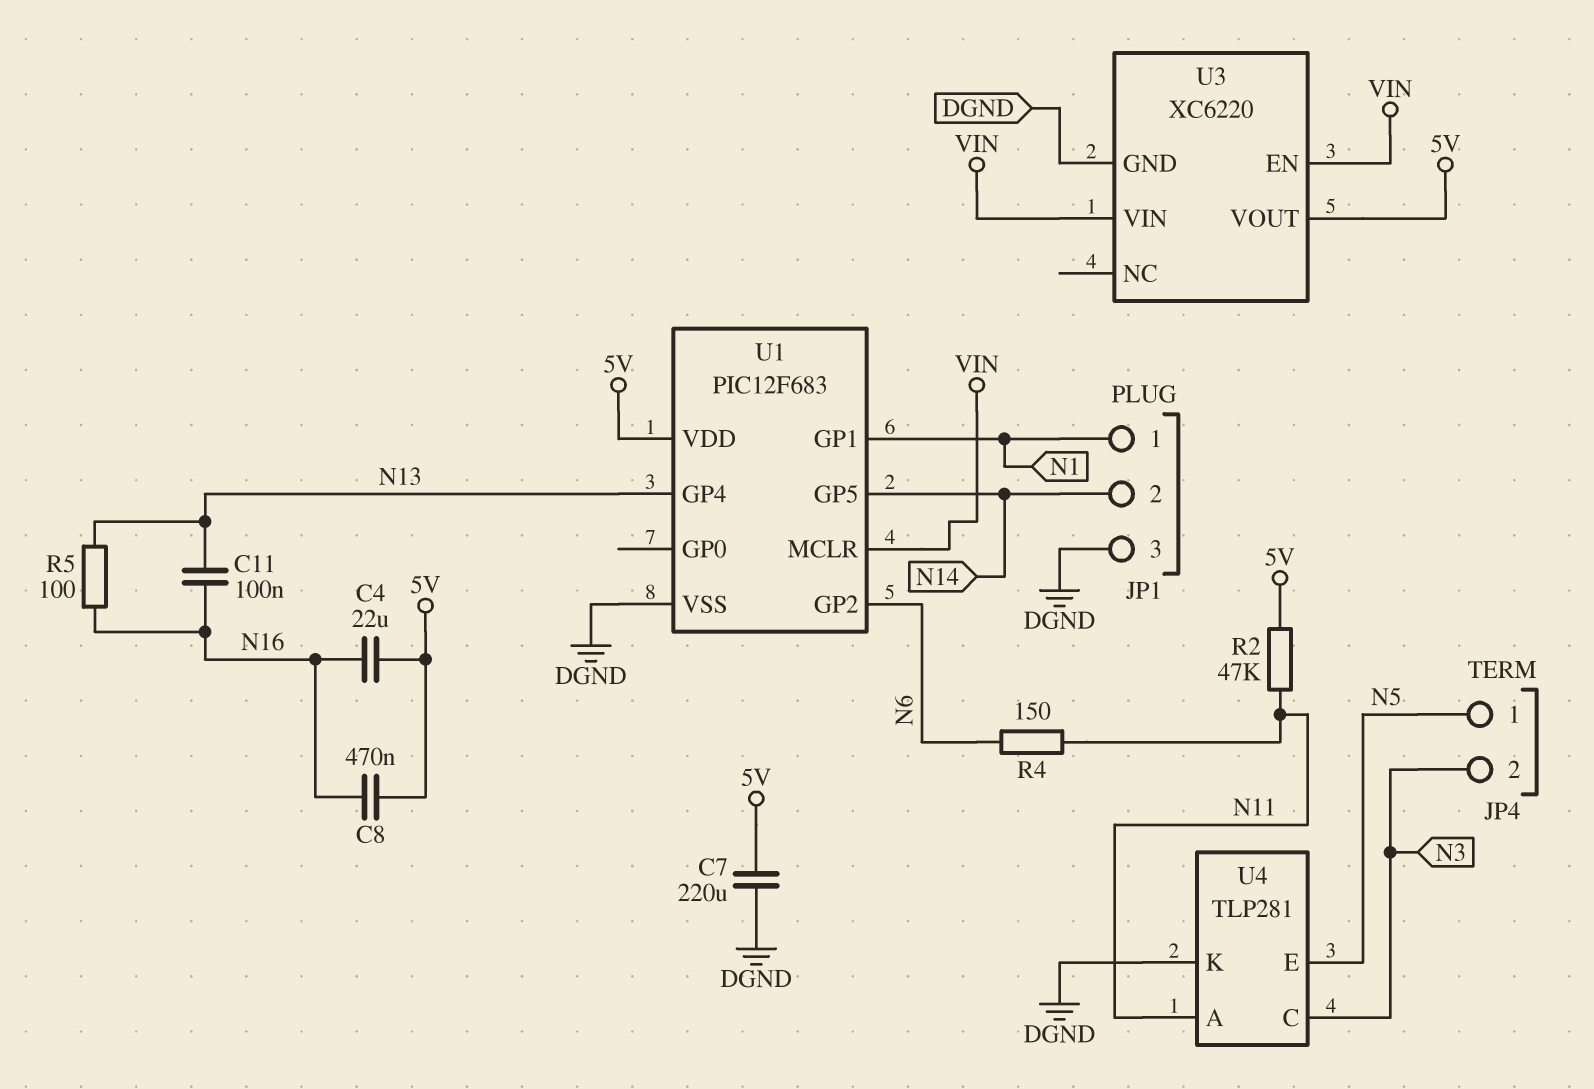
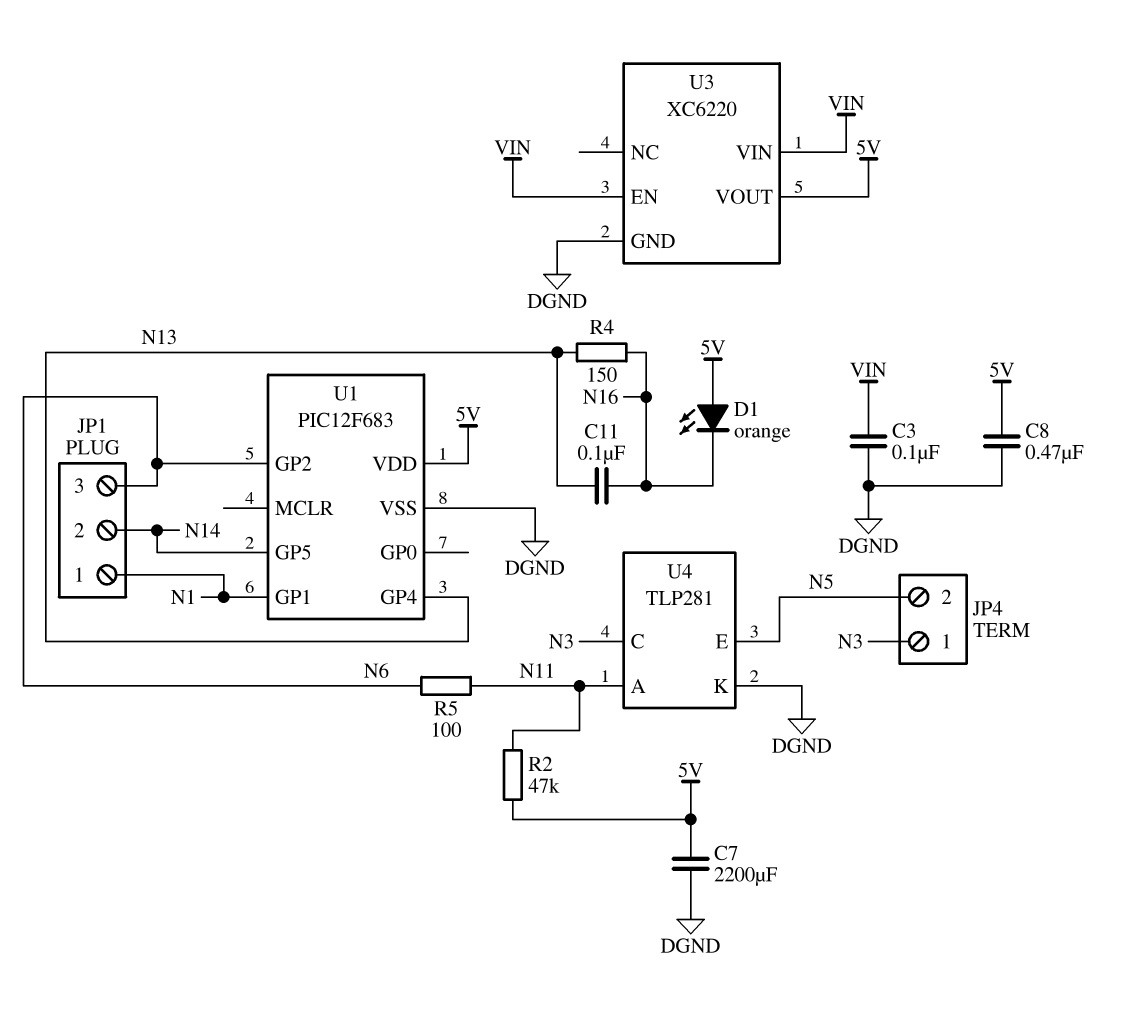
C3: none -> 100nF (DGND, VIN)
C4: 22uF (5V, N16) -> none
C7: 220uF (5V, DGND) -> 2200uF (5V, DGND)
C8: 470nF (5V, N16) -> 470nF (5V, DGND)
D1: none -> LED orange (A 5V, K N16)
JP1 pin 3: DGND -> N6
JP4 pin 1: N5 -> N3
JP4 pin 2: N3 -> N5
R4: 150 (N6, N11) -> 150 (N13, N16)
R5: 100 (N13, N16) -> 100 (N6, N11)
U1 pin MCLR: VIN -> none

